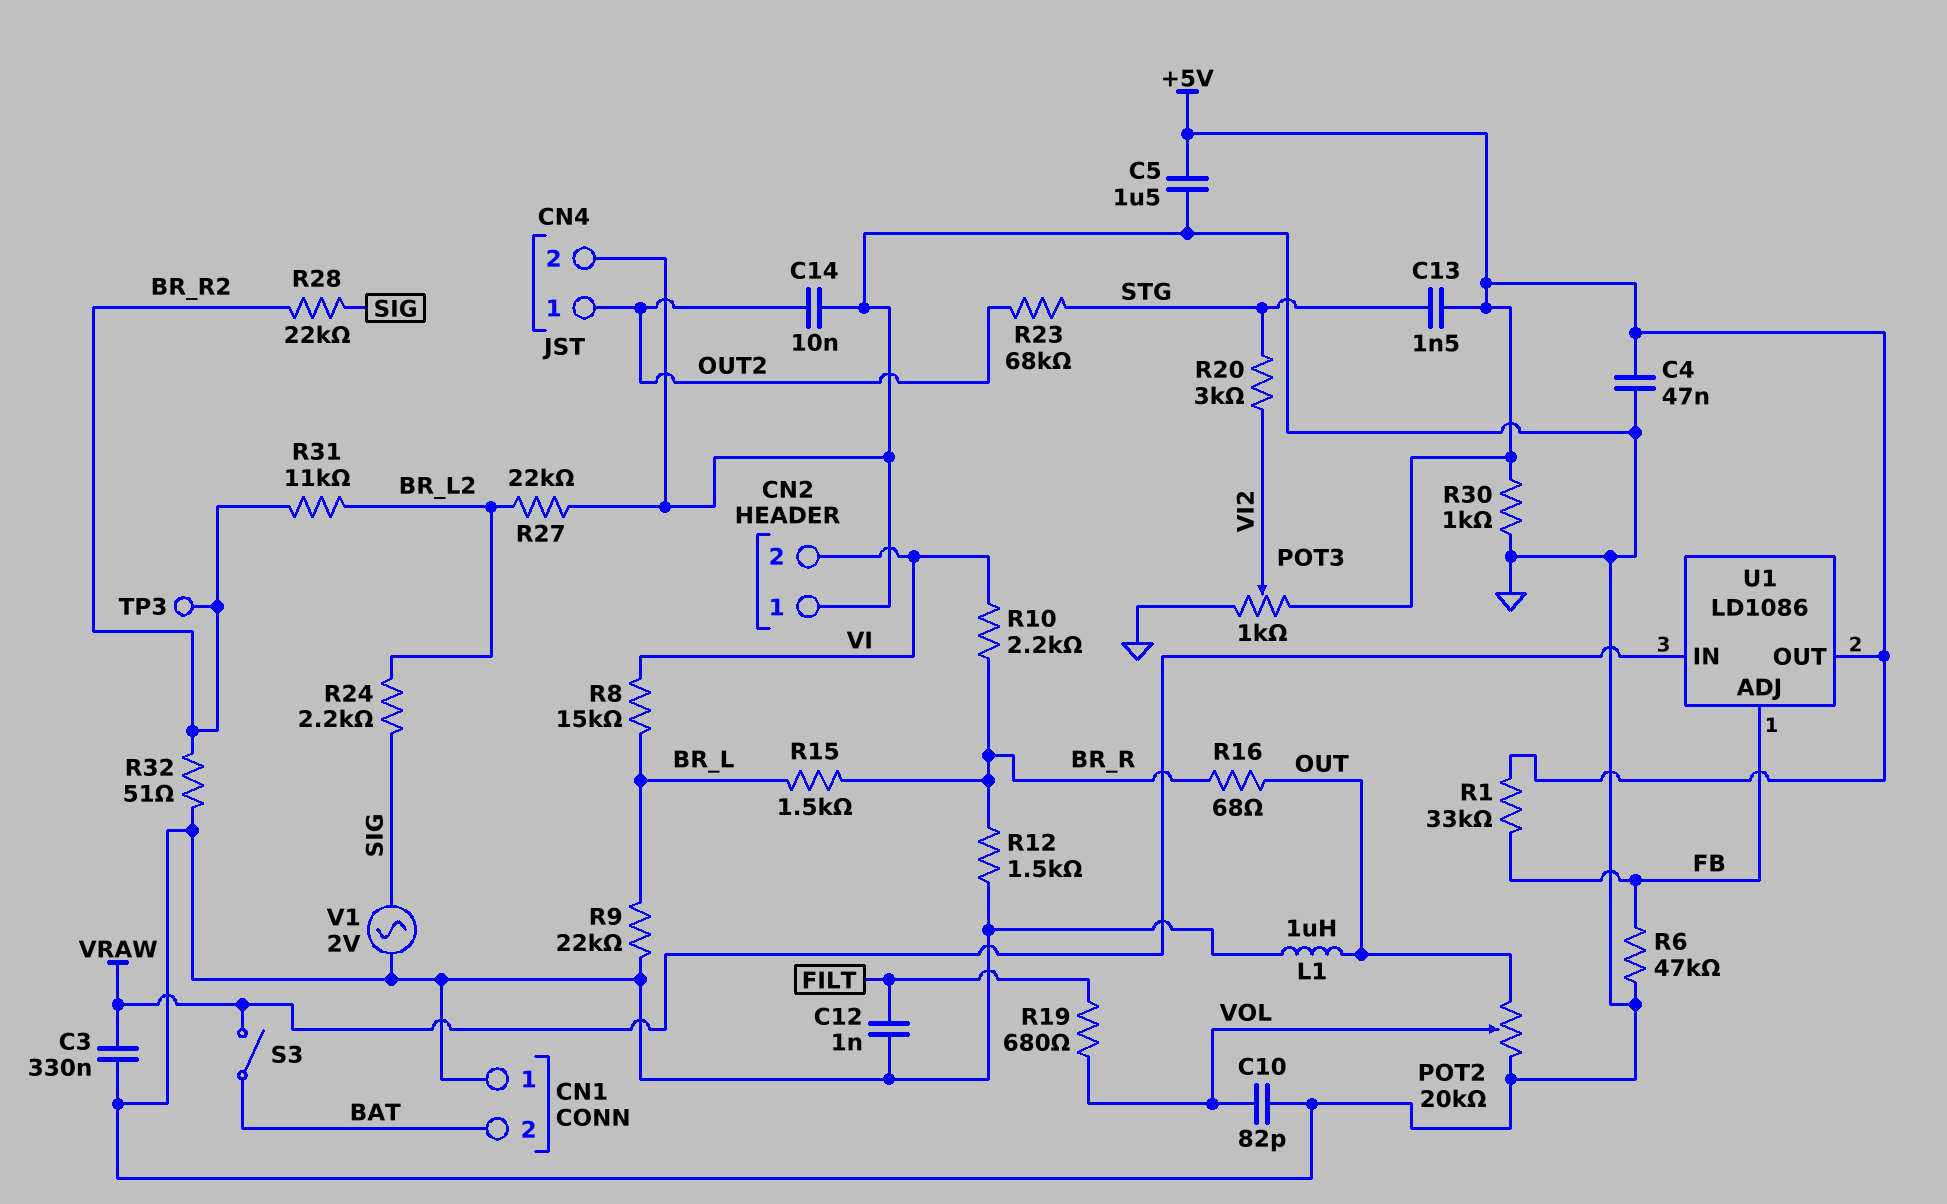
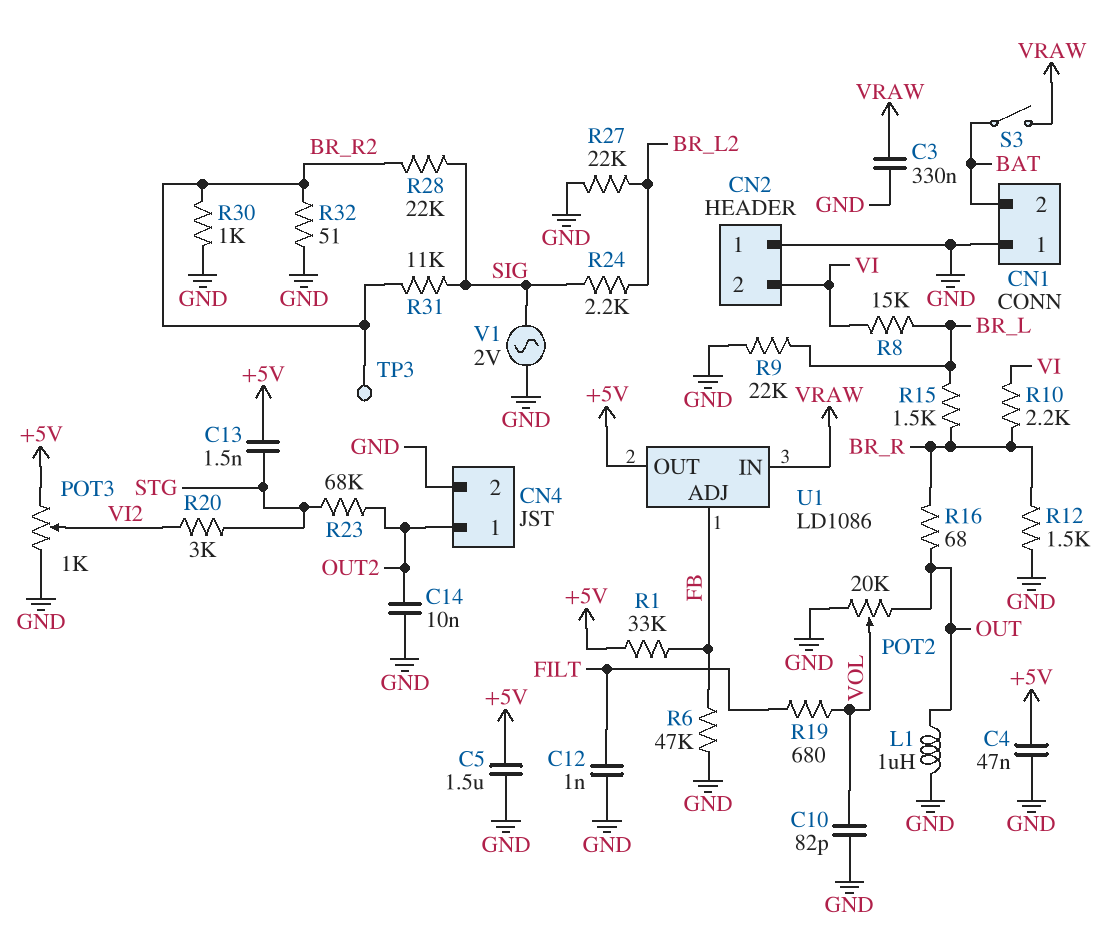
R30: 1k (+5V, GND) -> 1k (BR_R2, GND)
R31: 11k (BR_L2, BR_R2) -> 11k (BR_R2, SIG)

